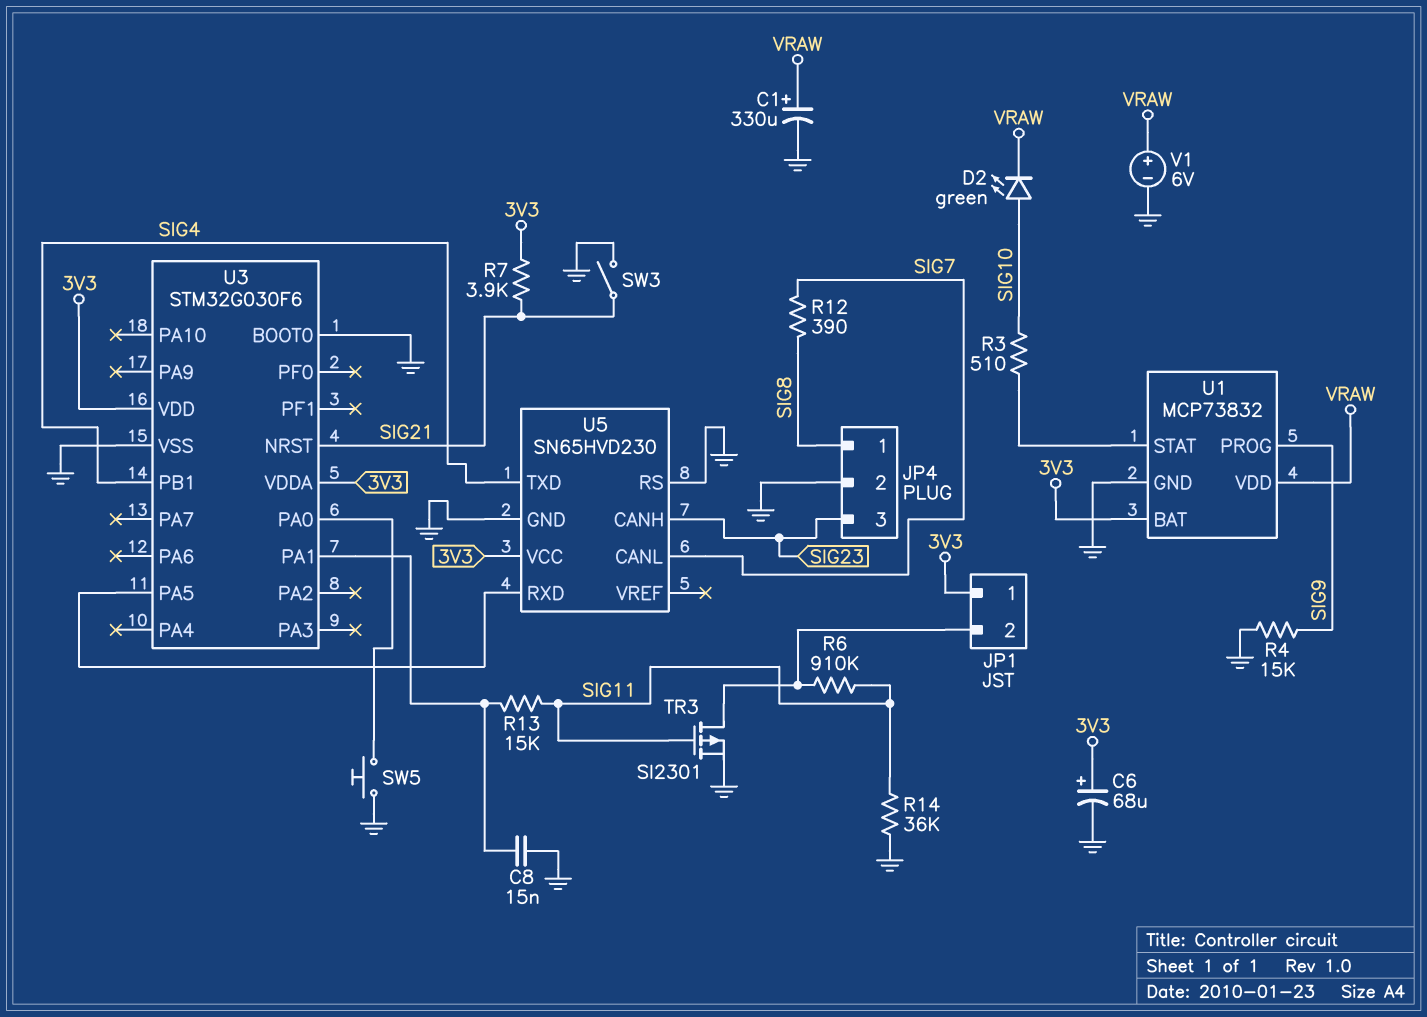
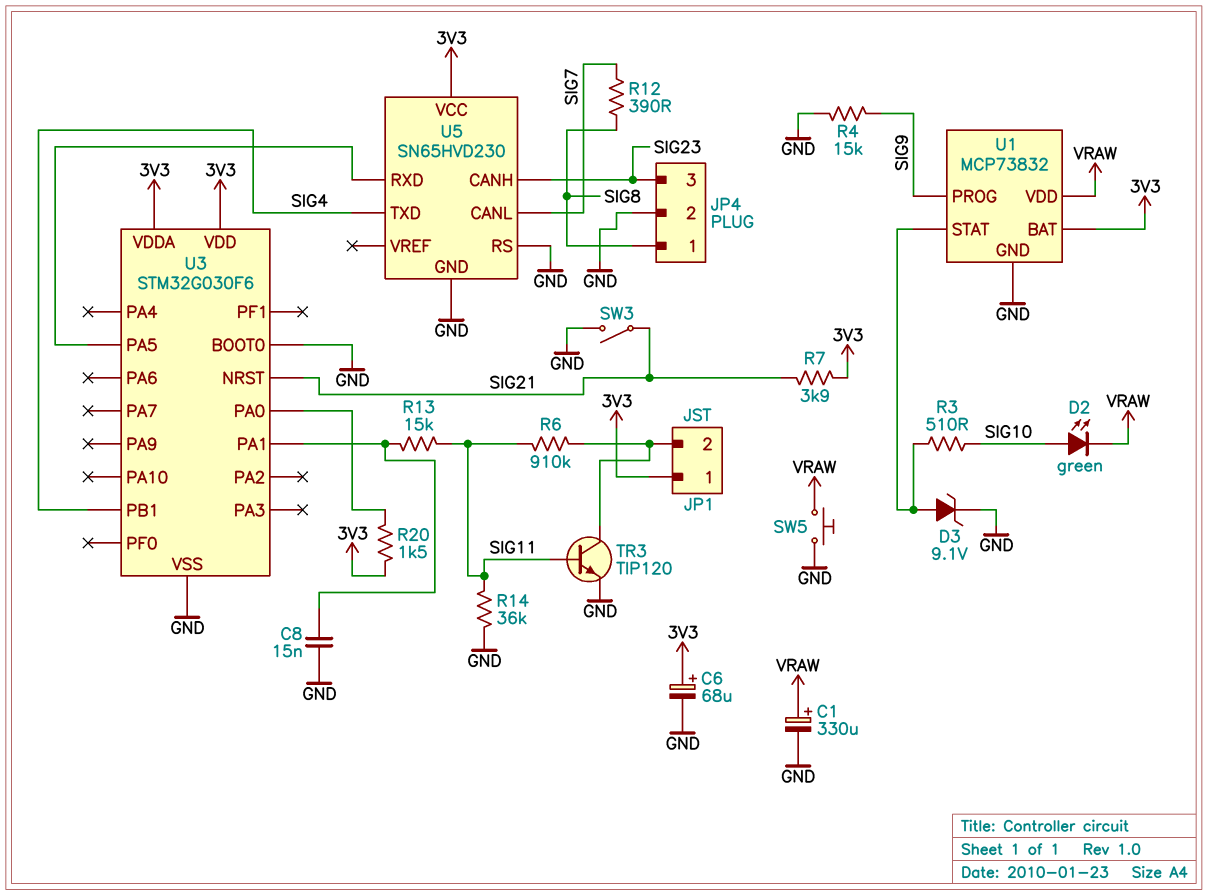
D3: none -> zener 9.1V (A U1/STAT, K GND)
R20: none -> 1.5k (3V3, U3/PA0)
SW5: button (GND, U3/PA0) -> button (GND, VRAW)
TR3: PMOS SI2301 (G SIG11, D JP1/2, S GND) -> NPN TIP120 (B SIG11, C JP1/2, E GND)
V1: 6V (plus VRAW, minus GND) -> none

